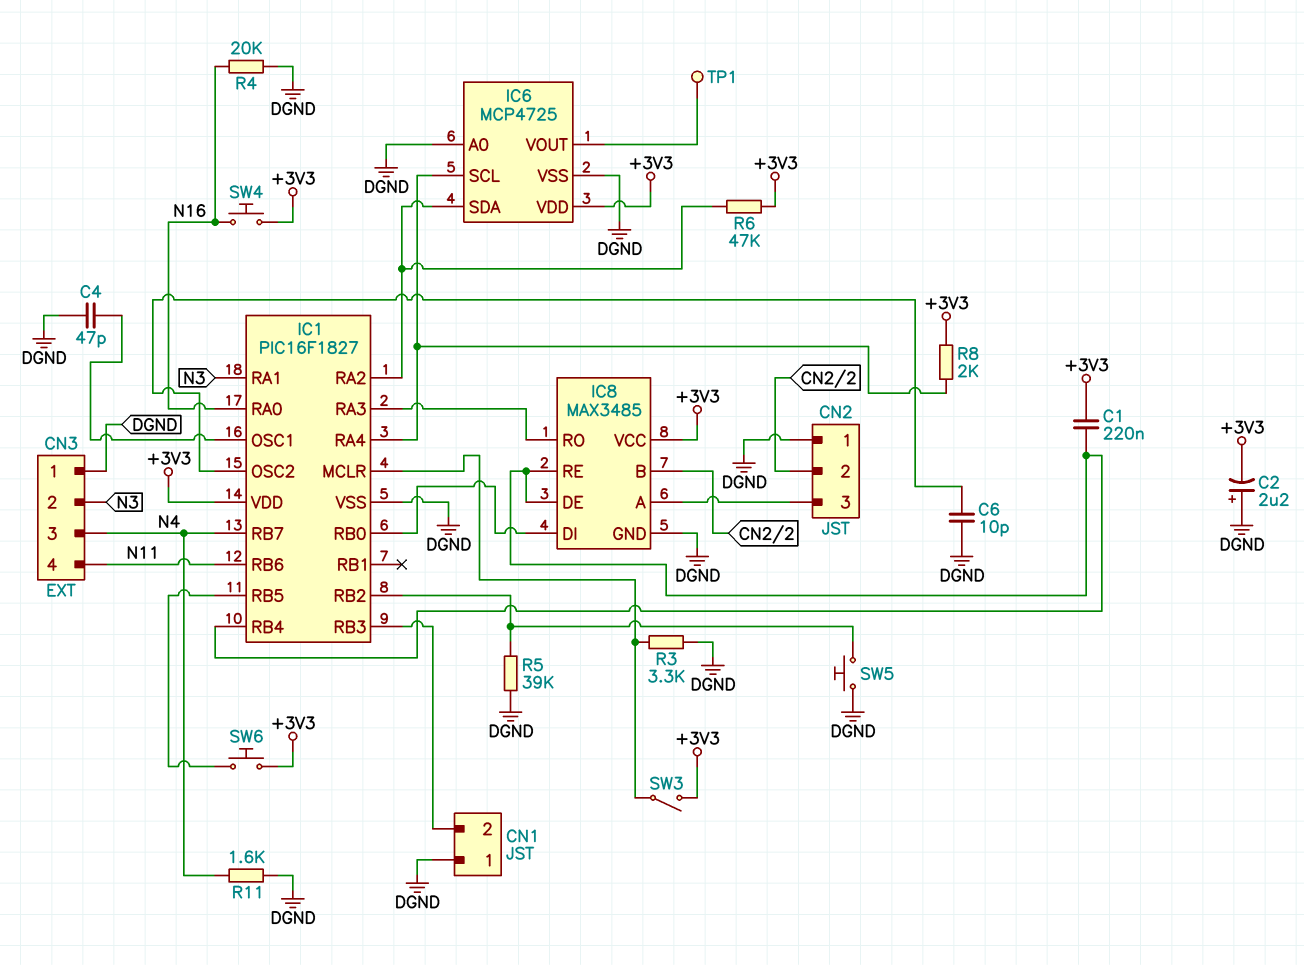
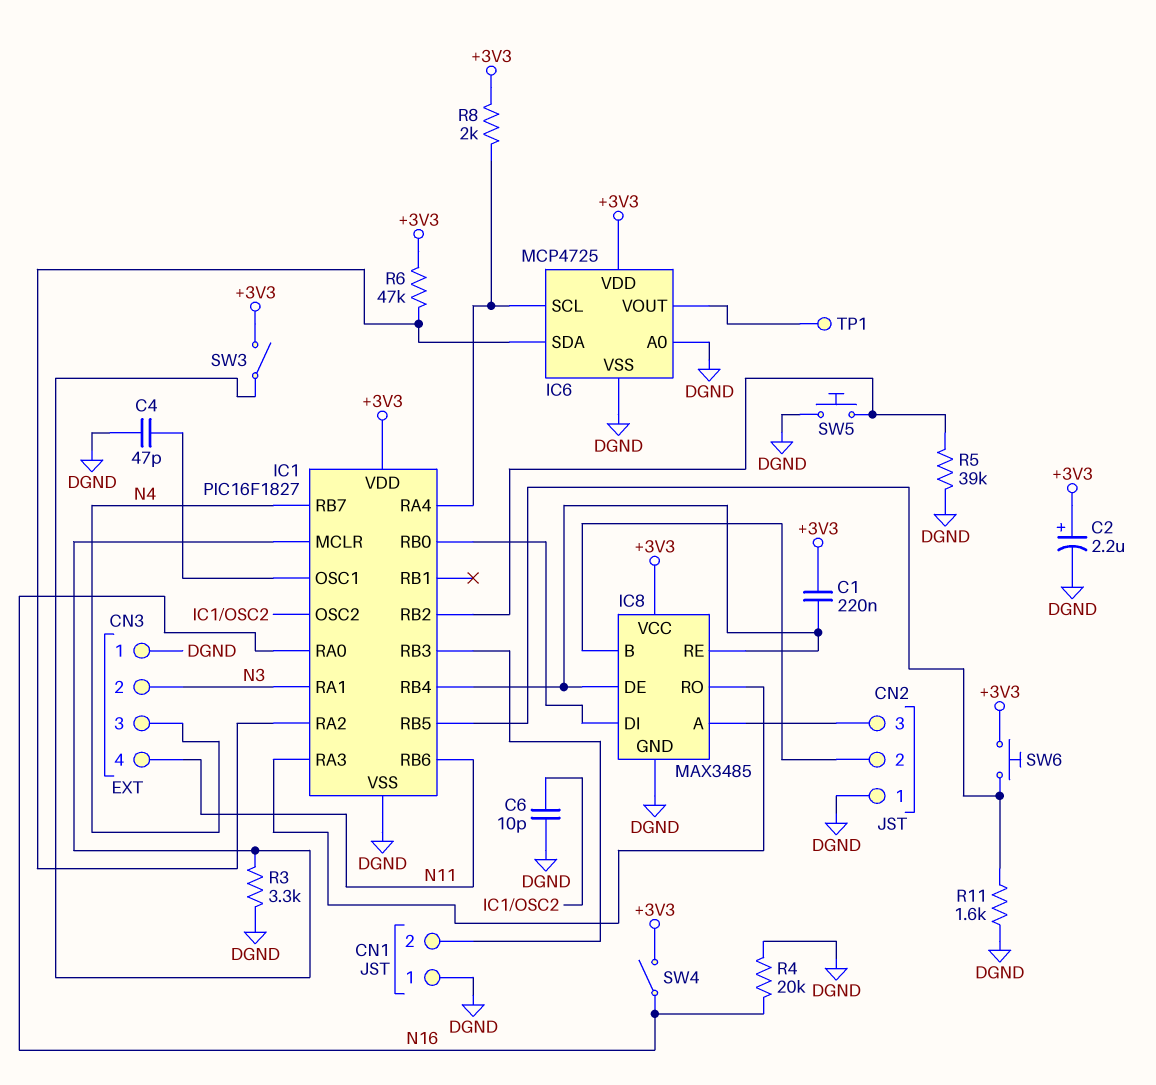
C2: 2.2uF (plus DGND, minus +3V3) -> 2.2uF (plus +3V3, minus DGND)
R11: 1.6k (DGND, N4) -> 1.6k (DGND, IC1/RB5)
SW4: button (+3V3, N16) -> switch (+3V3, N16)

